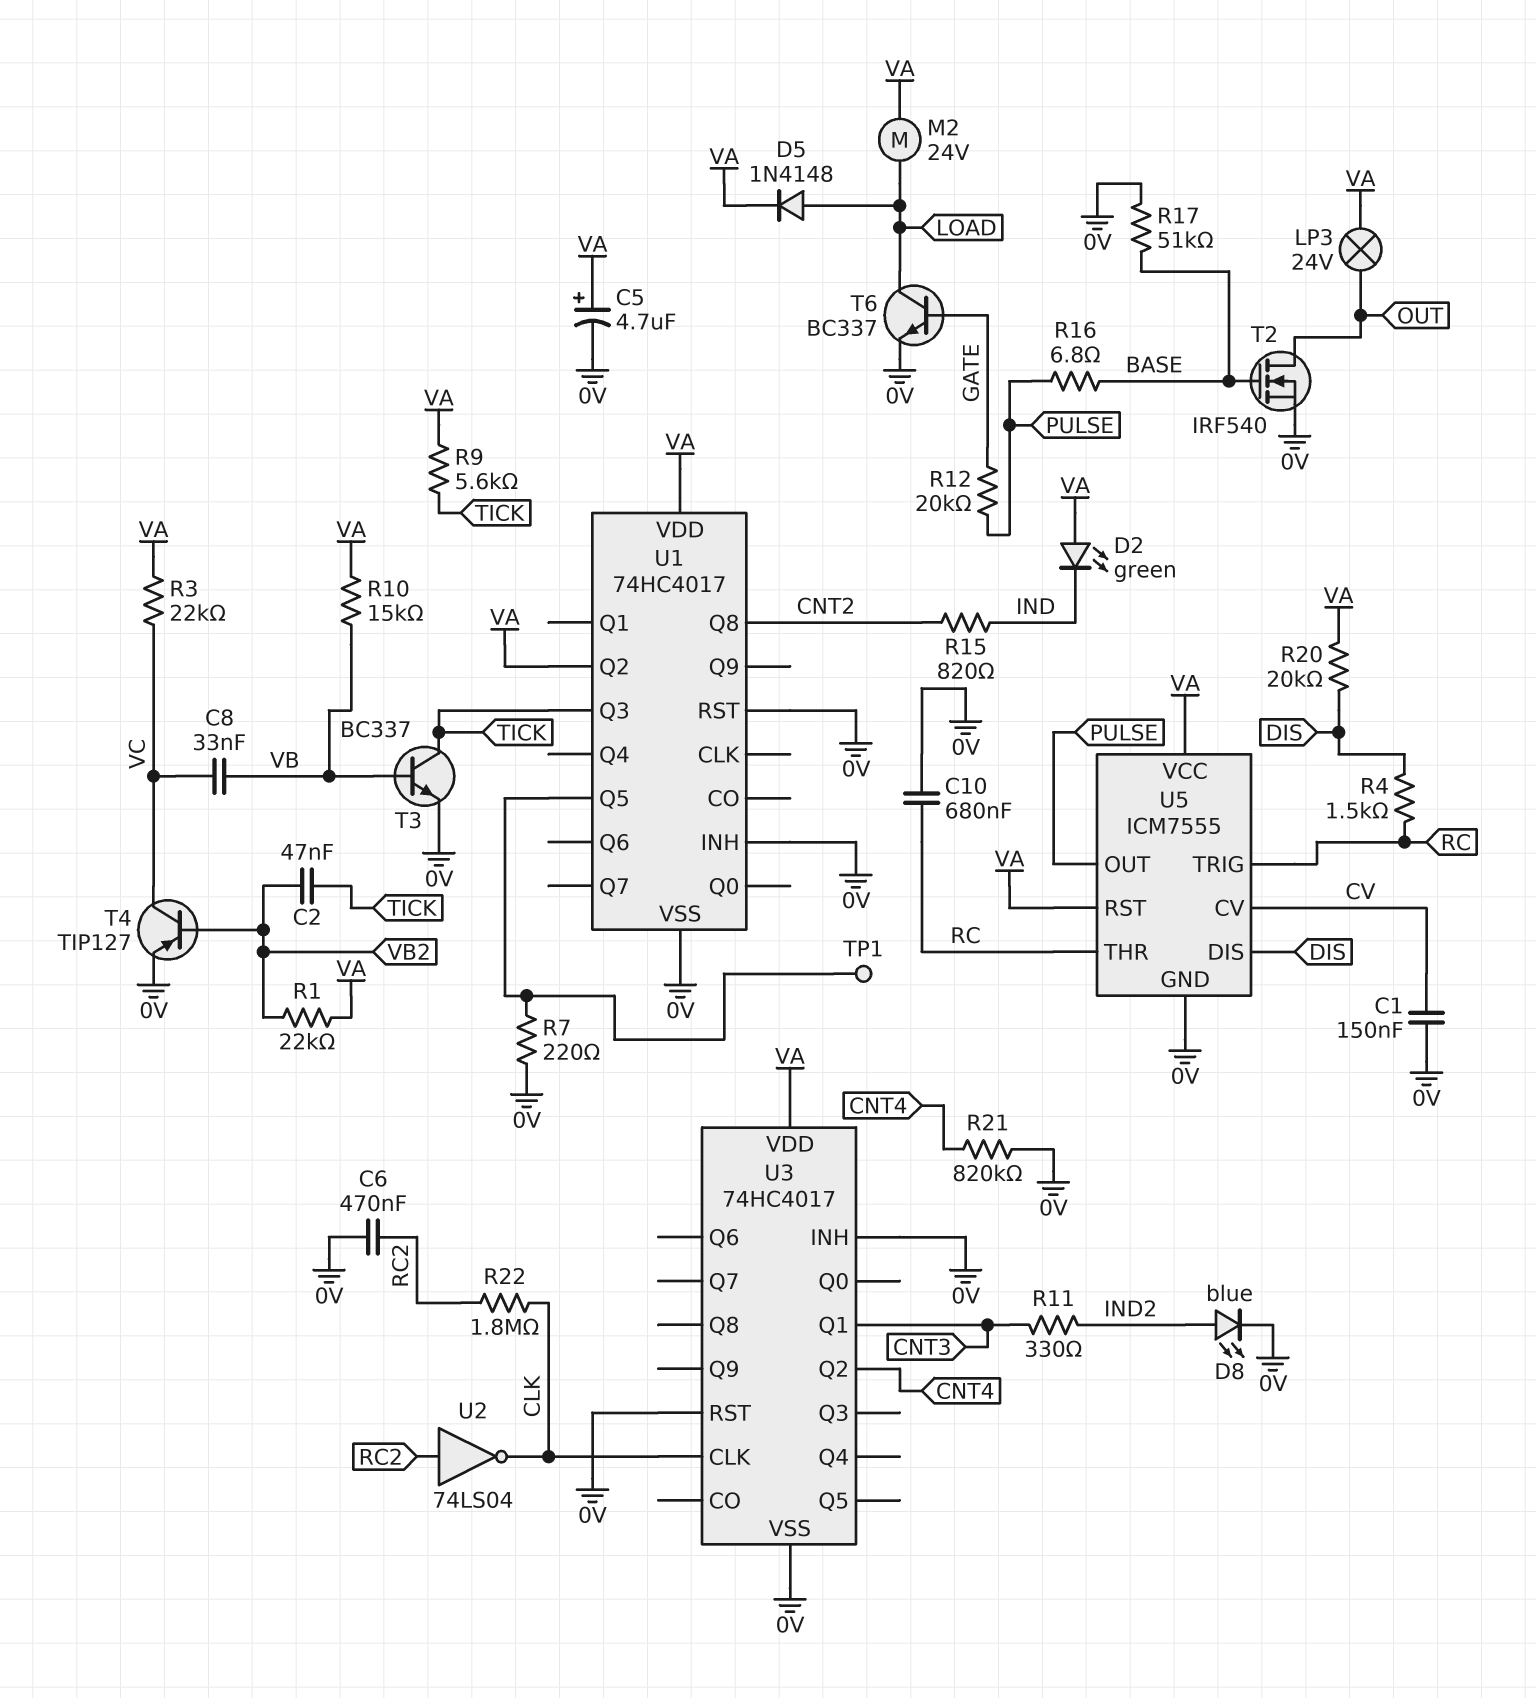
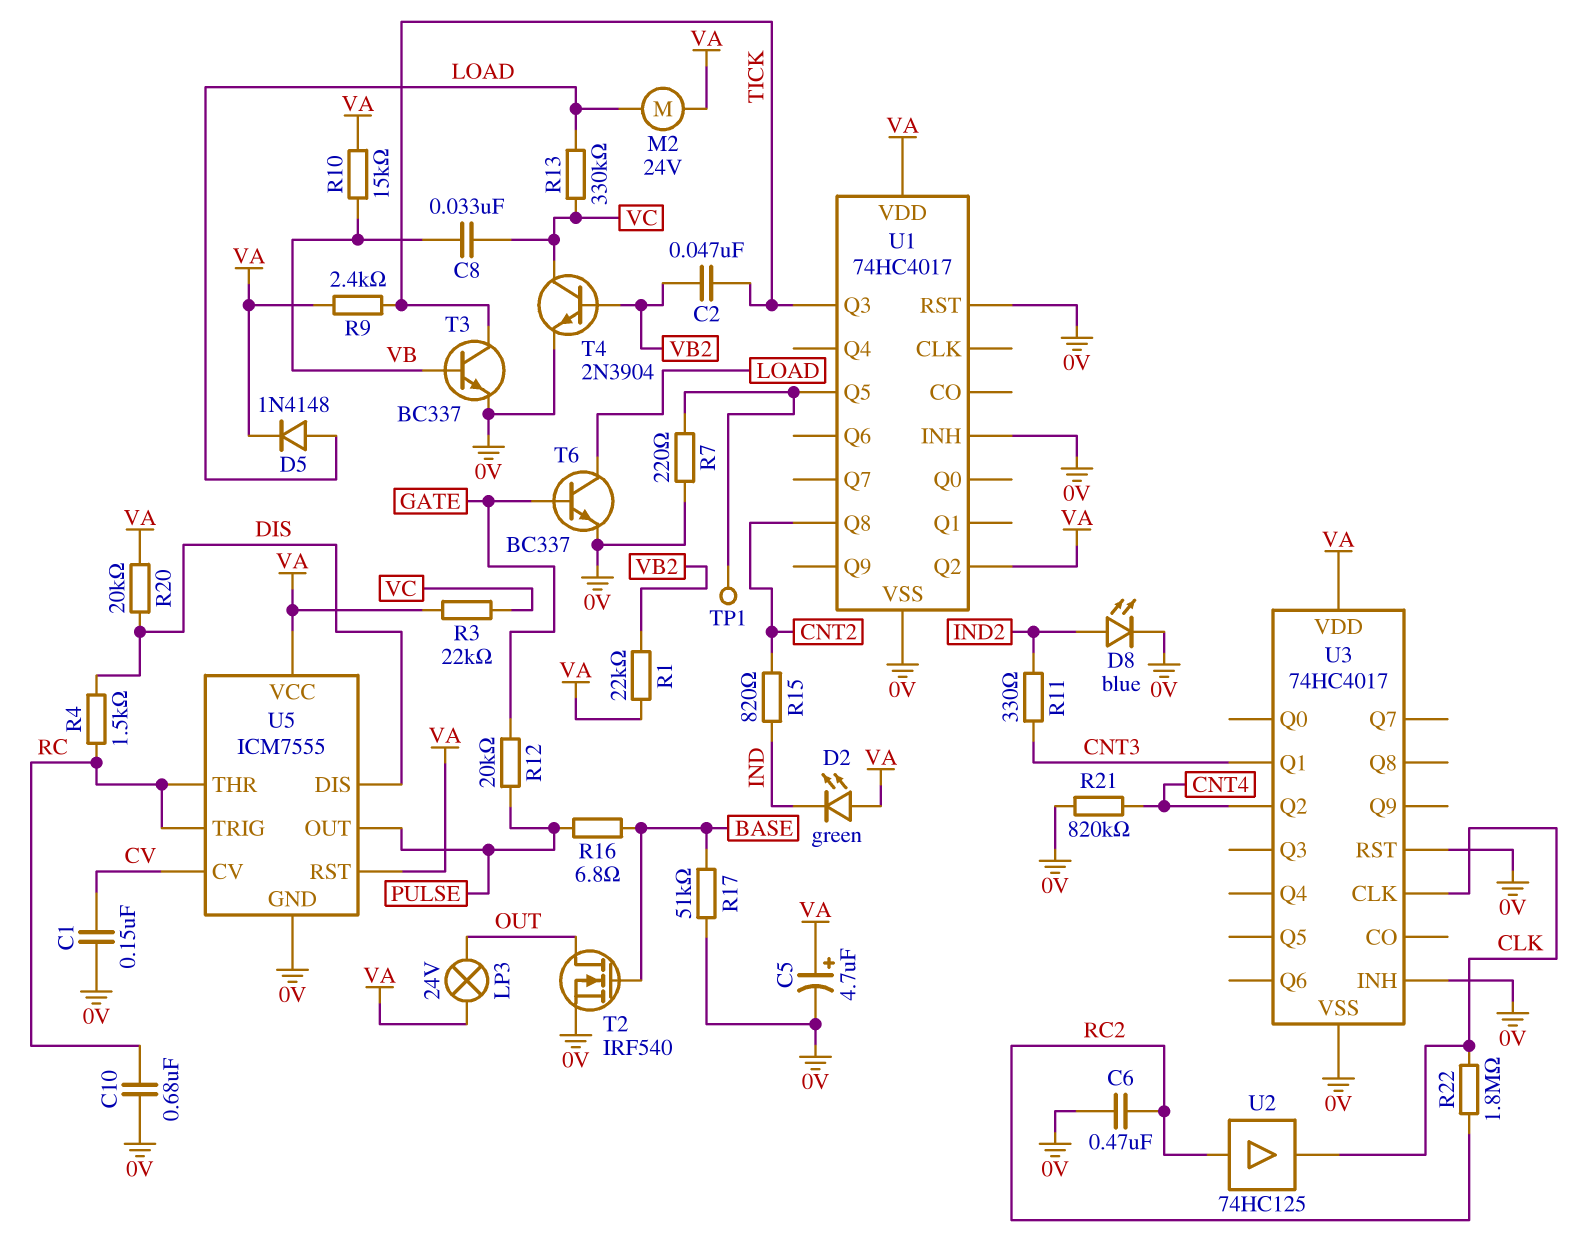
R9: 5.6k (TICK, VA) -> 2.4k (TICK, VA)
R13: none -> 330k (LOAD, VC)
T4: PNP TIP127 (B VB2, C VC, E 0V) -> NPN 2N3904 (B VB2, C VC, E 0V)
U2: NOT 74LS04 (in RC2, out CLK) -> buffer 74HC125 (in RC2, out CLK)

